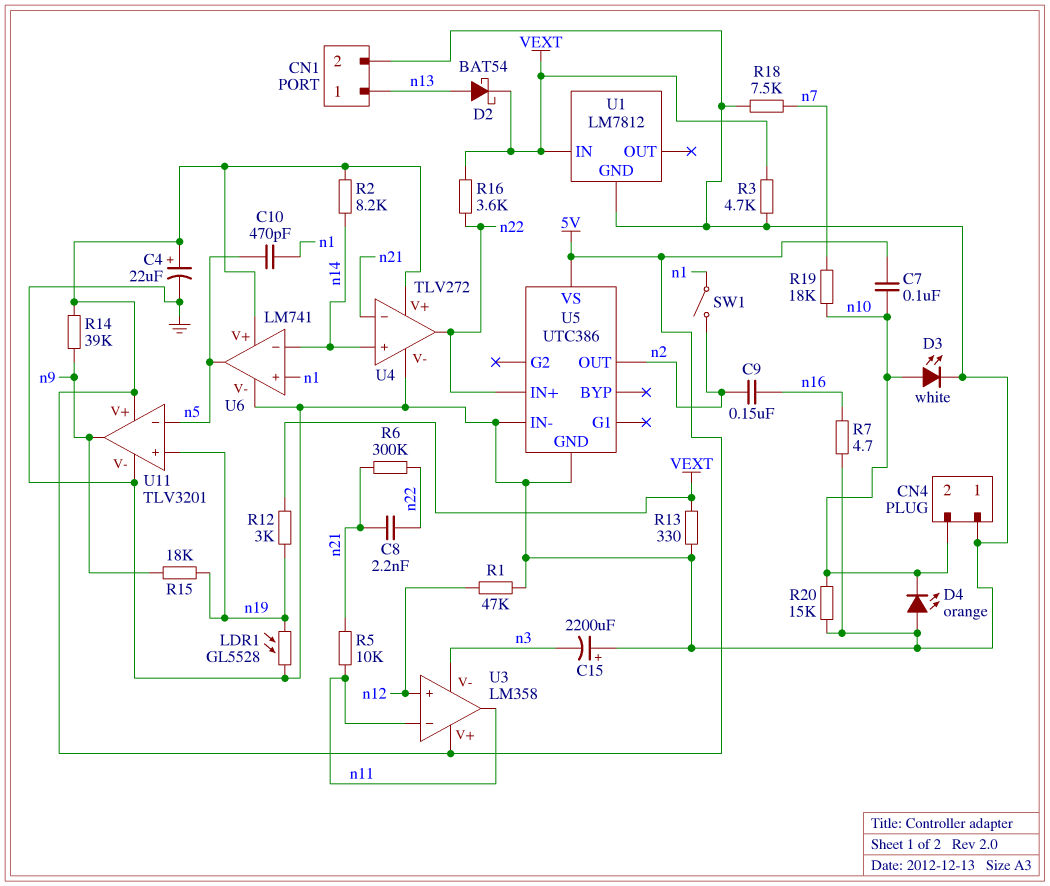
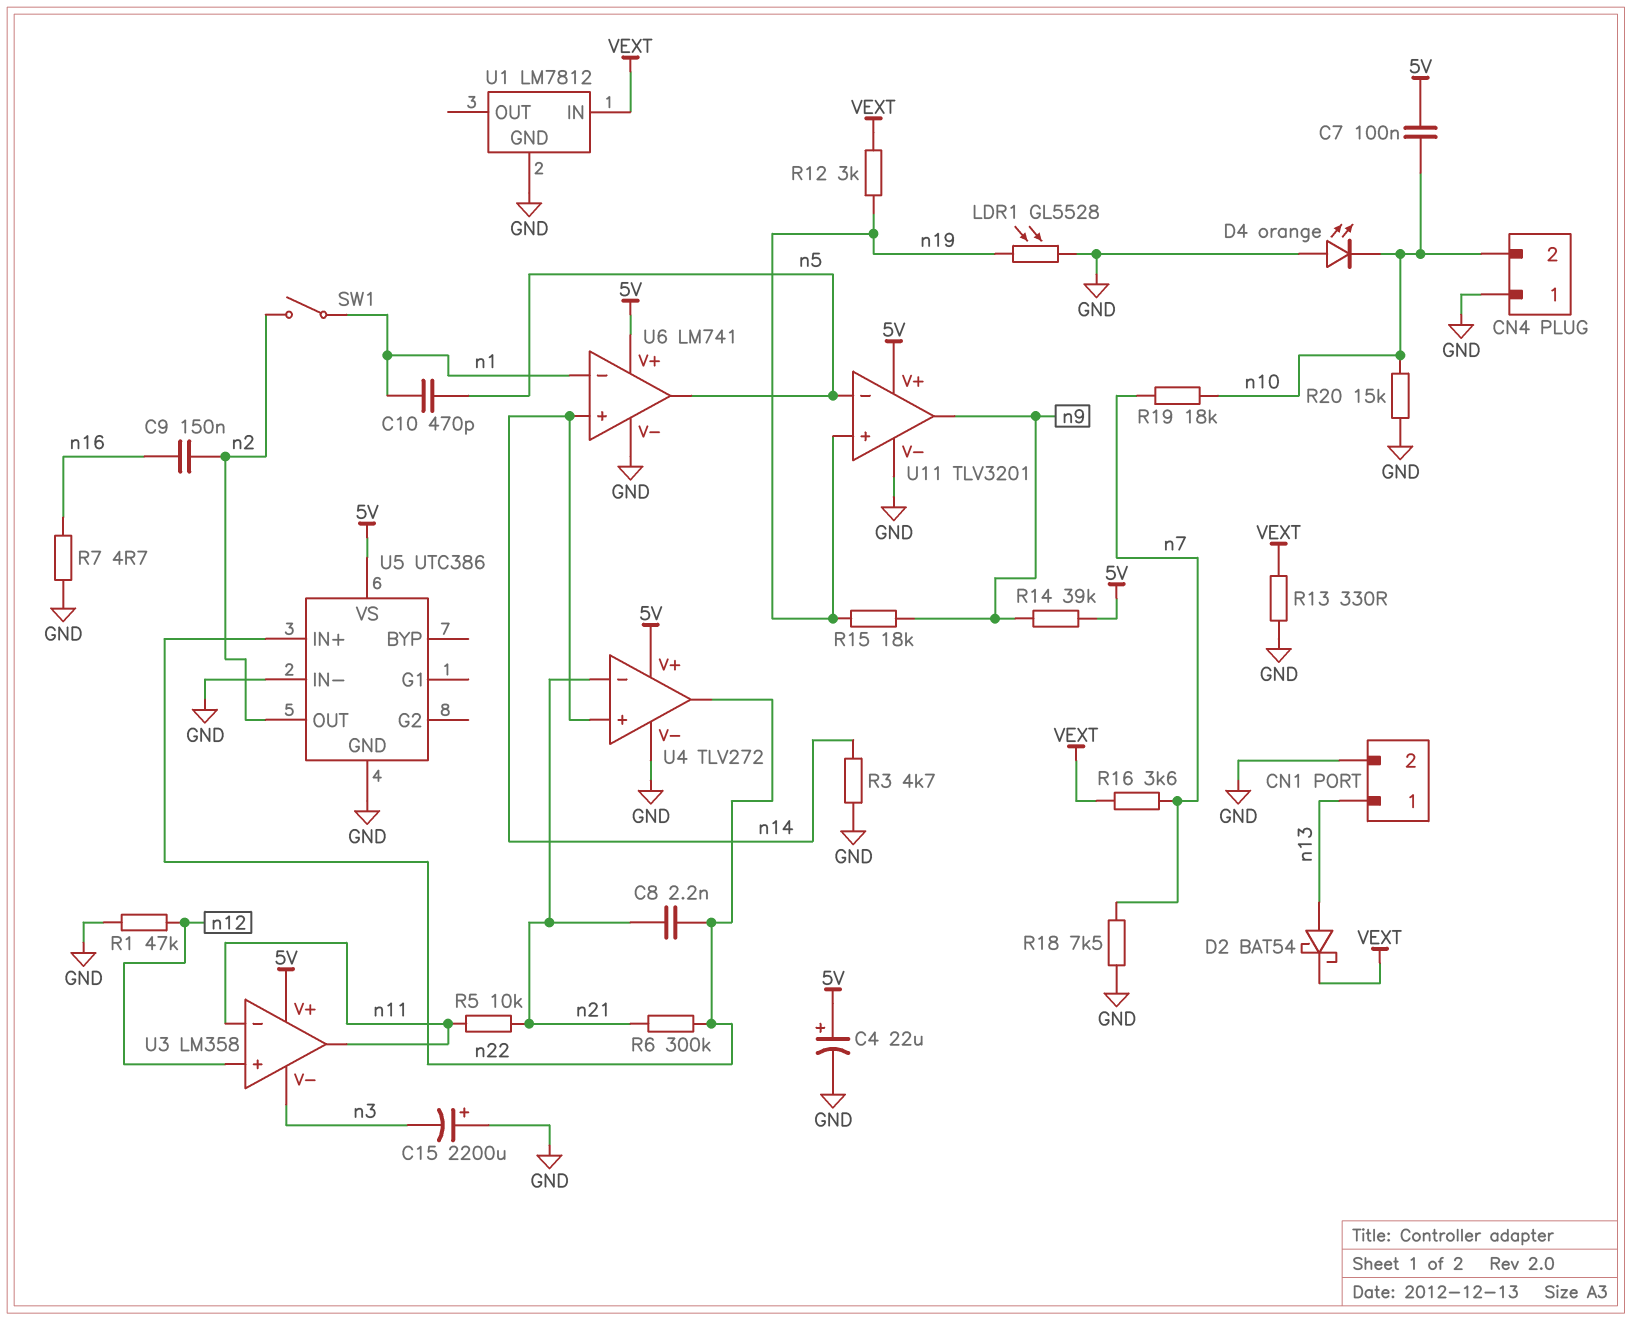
D3: LED white (A n10, K GND) -> none
R2: 8.2k (5V, n14) -> none
R3: 4.7k (GND, VEXT) -> 4.7k (GND, n14)
R16: 3.6k (VEXT, n22) -> 3.6k (VEXT, n7)
U6 pin in+: n1 -> n14
U6 pin in-: n14 -> n1

